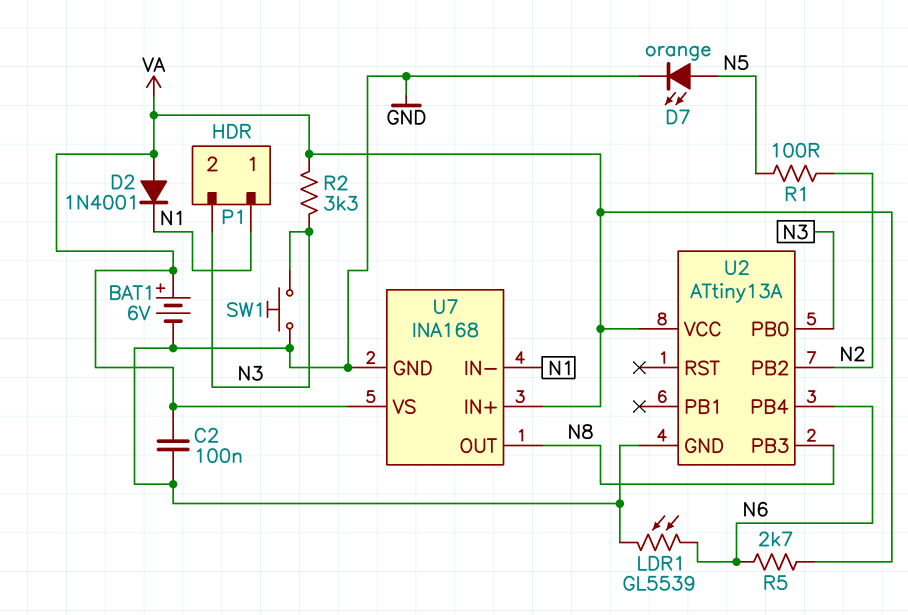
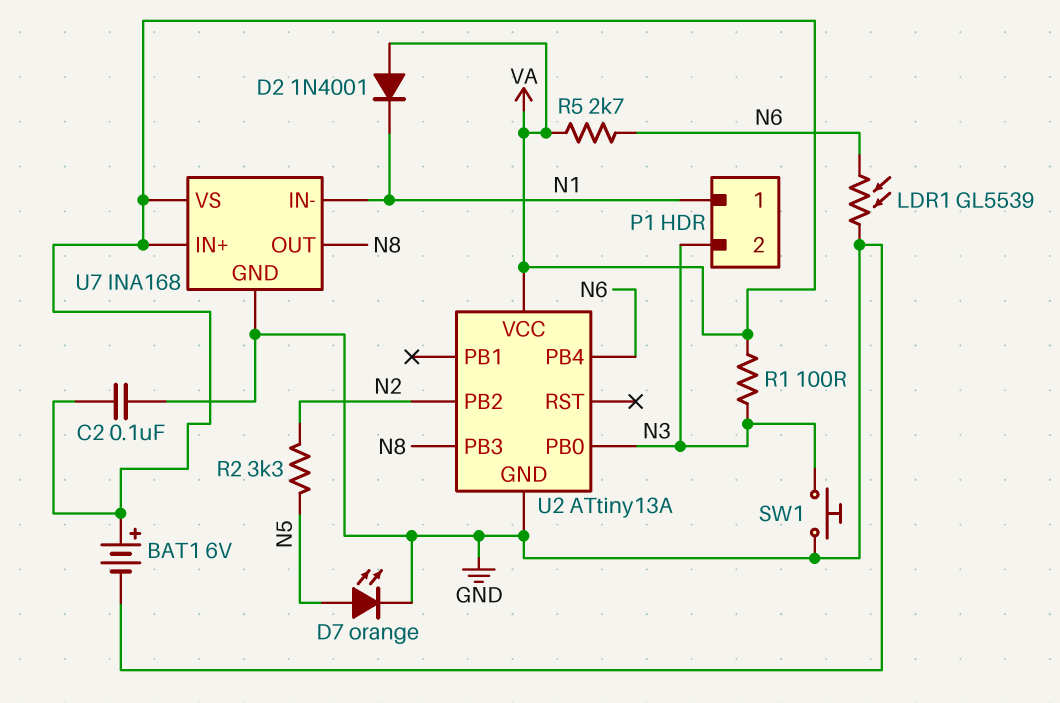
R1: 100 (N2, N5) -> 100 (N3, VA)
R2: 3.3k (N3, VA) -> 3.3k (N2, N5)

